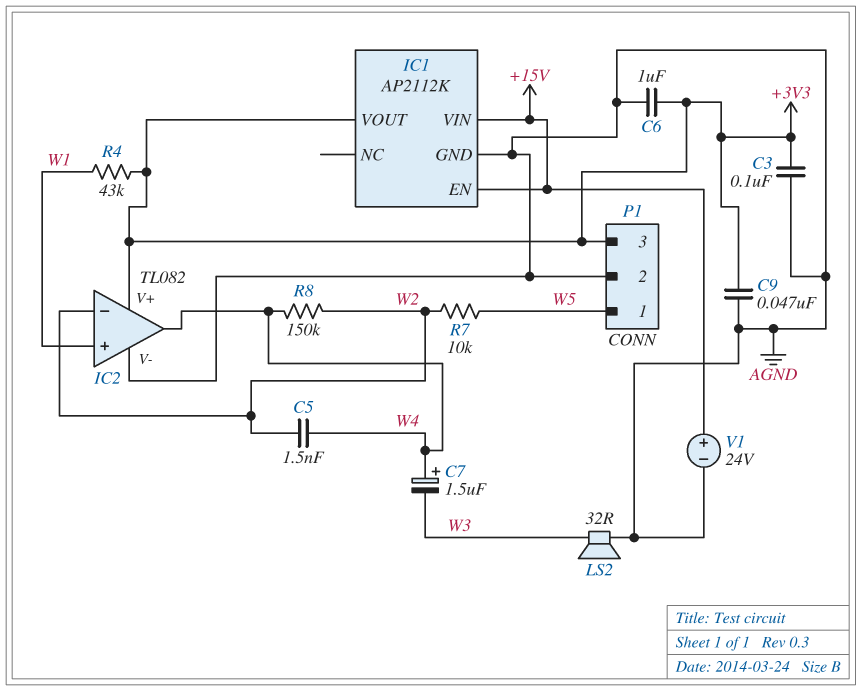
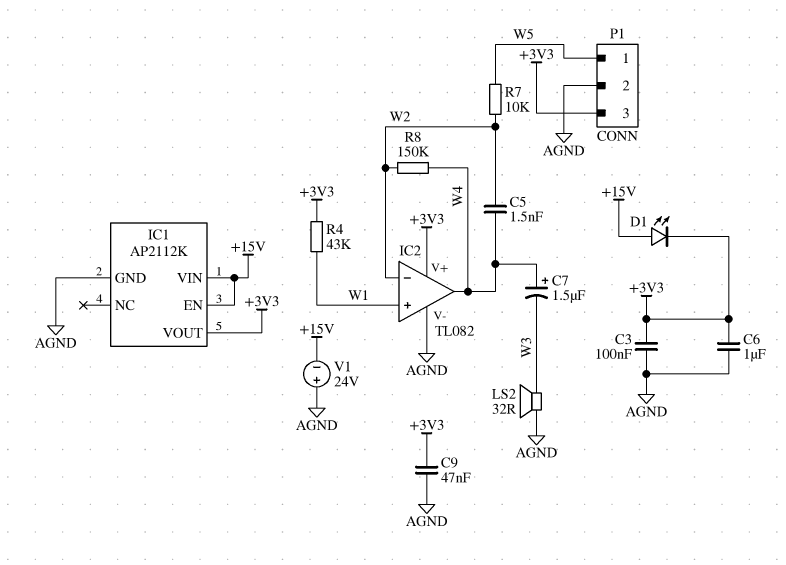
D1: none -> LED (A +15V, K +3V3)
V1: 24V (plus +15V, minus AGND) -> 24V (plus AGND, minus +15V)

